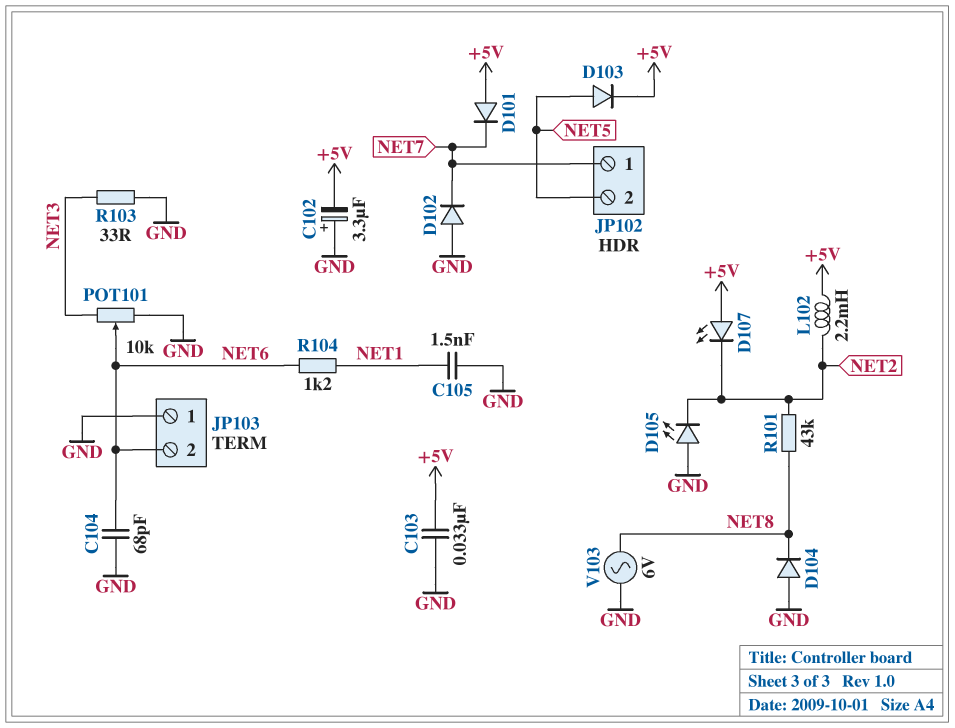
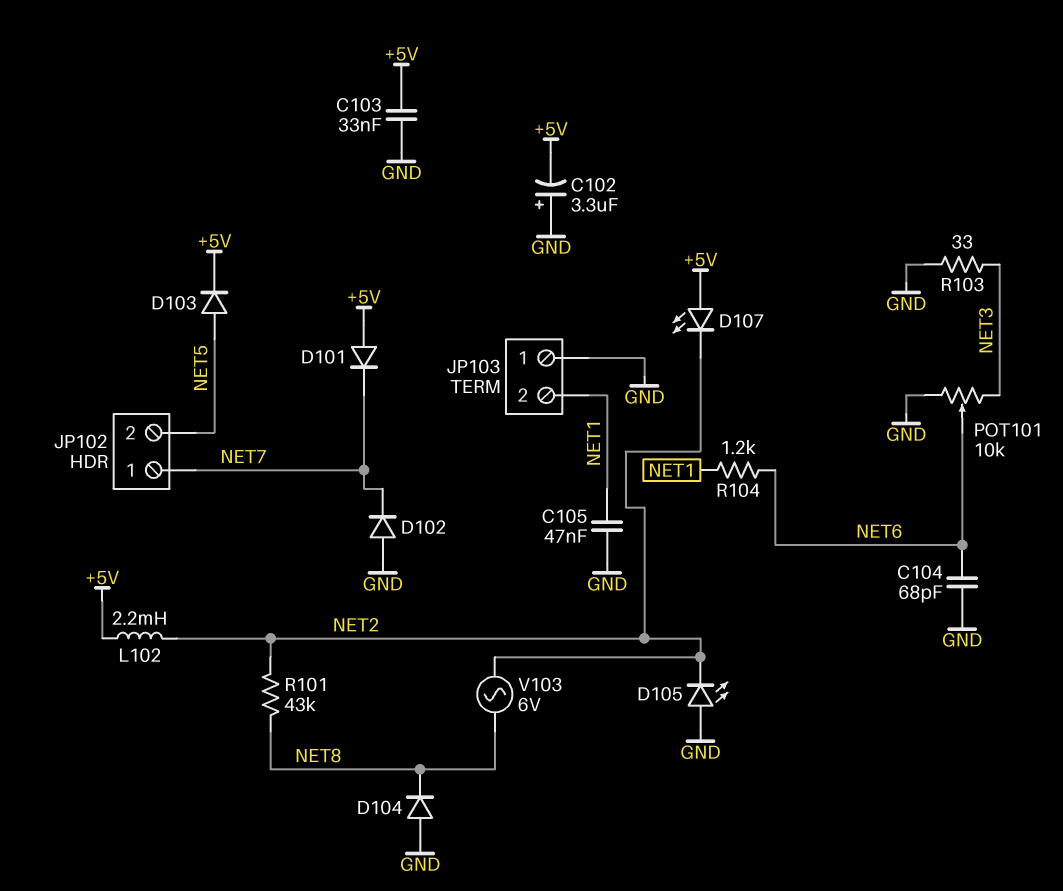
C105: 1.5nF (GND, NET1) -> 47nF (GND, NET1)
JP103 pin 2: NET6 -> NET1
V103: AC 6V (GND, NET8) -> AC 6V (NET2, NET8)

